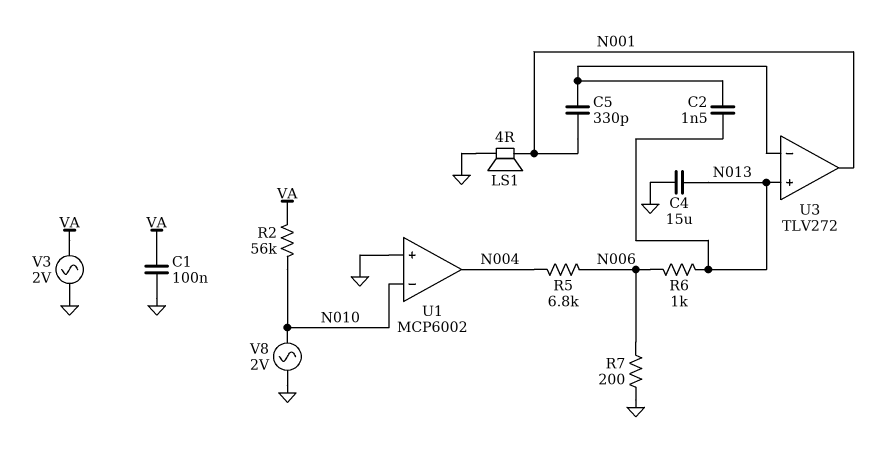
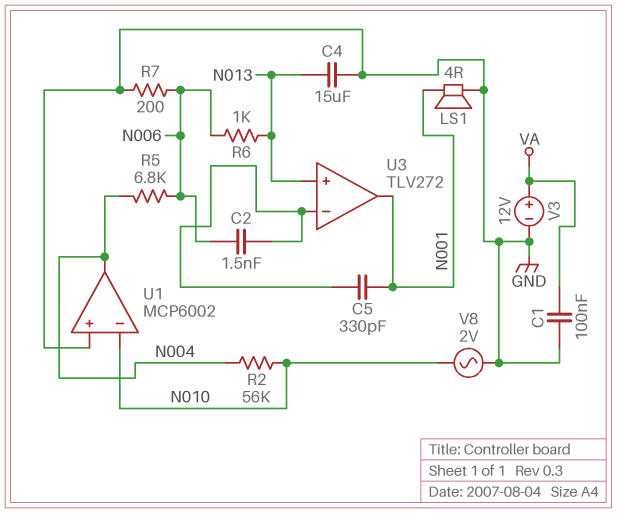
C2: 1.5nF (N013, U3/in-) -> 1.5nF (N006, U3/in-)
R2: 56k (N010, VA) -> 56k (N004, N010)
V3: AC 2V (GND, VA) -> 12V (plus VA, minus GND)

